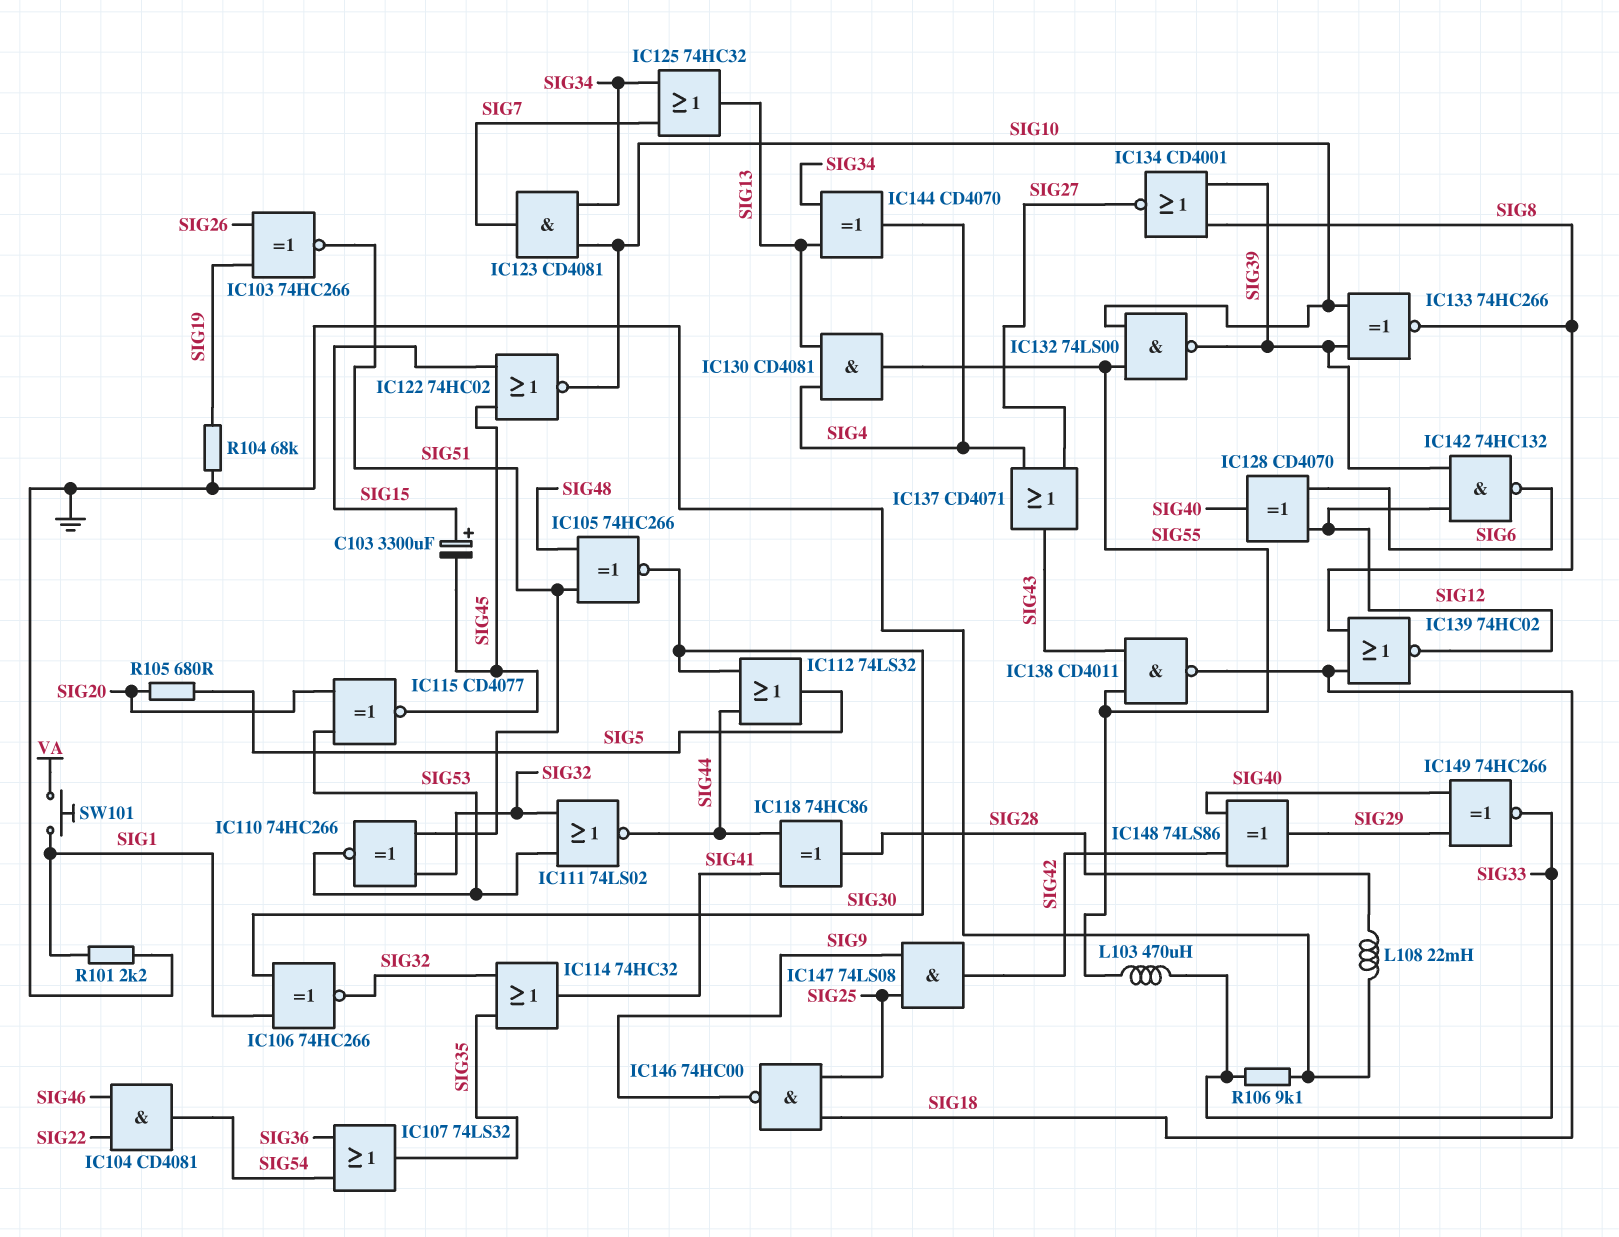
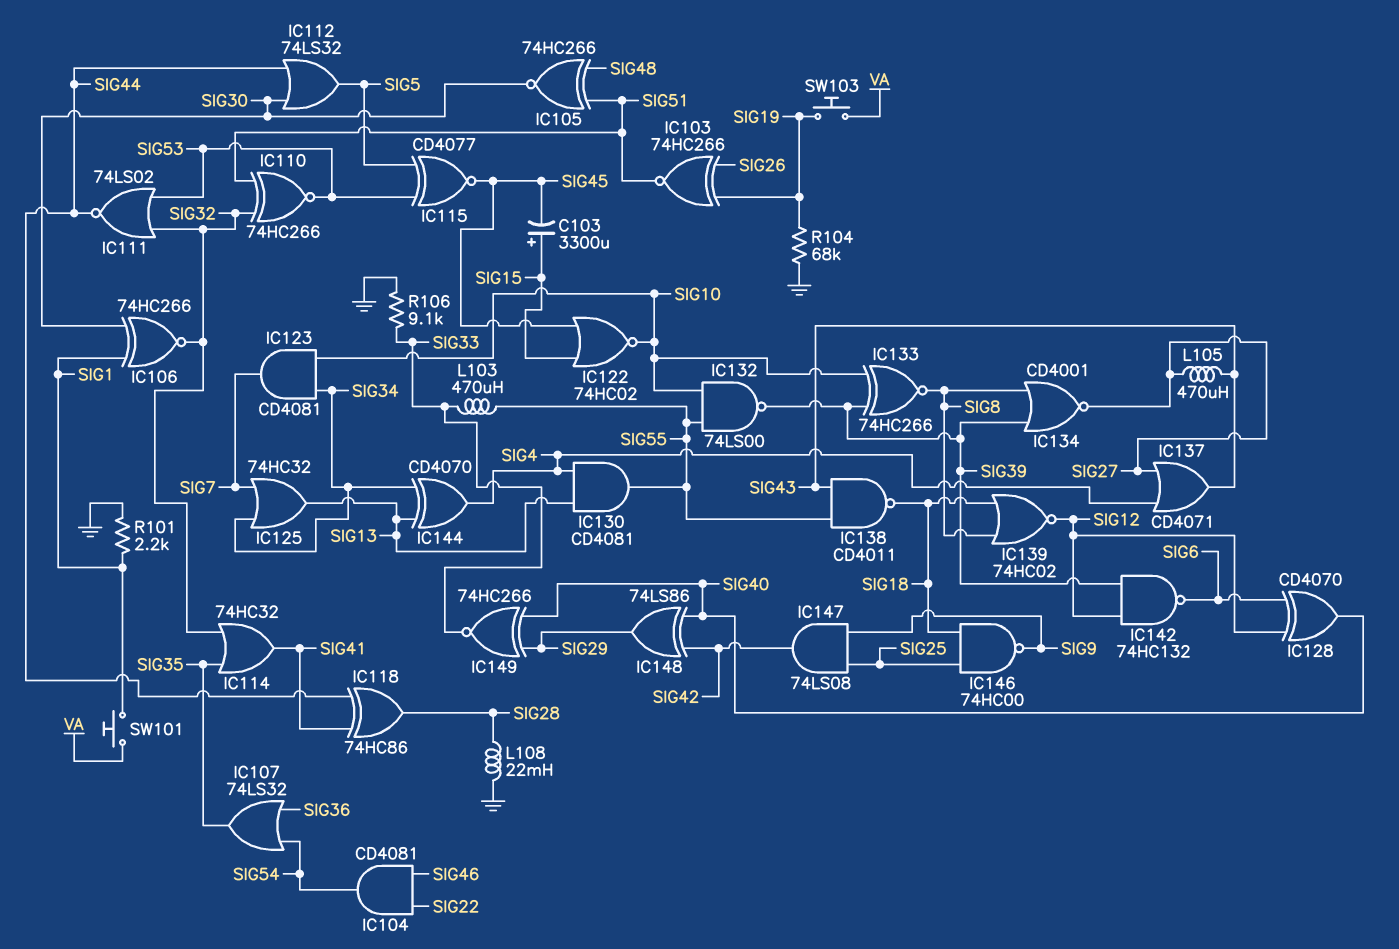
IC115: XNOR CD4077 (in SIG20, in SIG53, out SIG45) -> XNOR CD4077 (in SIG5, in SIG53, out SIG45)
L105: none -> 470uH (SIG27, SIG43)
R105: 680 (SIG5, SIG20) -> none
SW103: none -> button (SIG19, VA)

